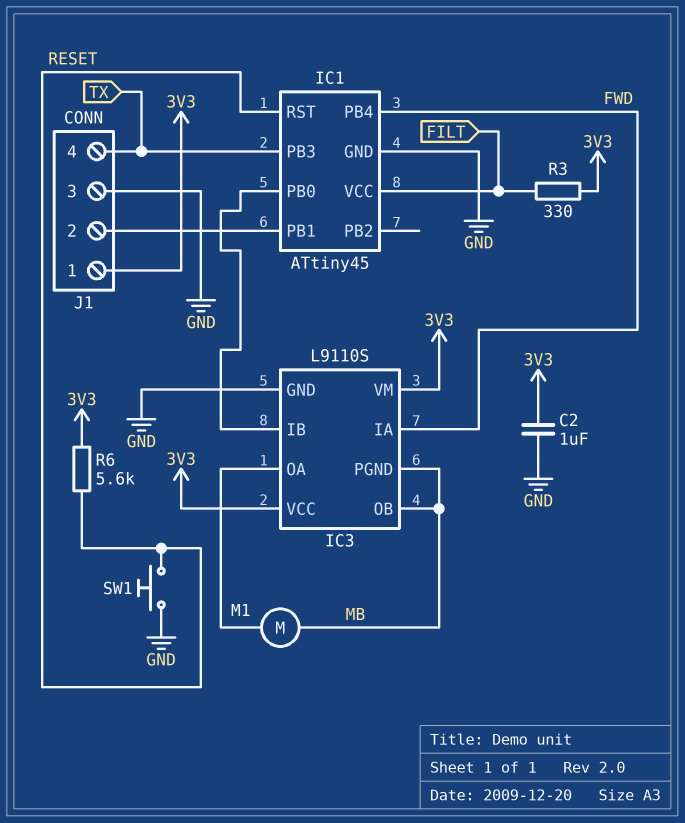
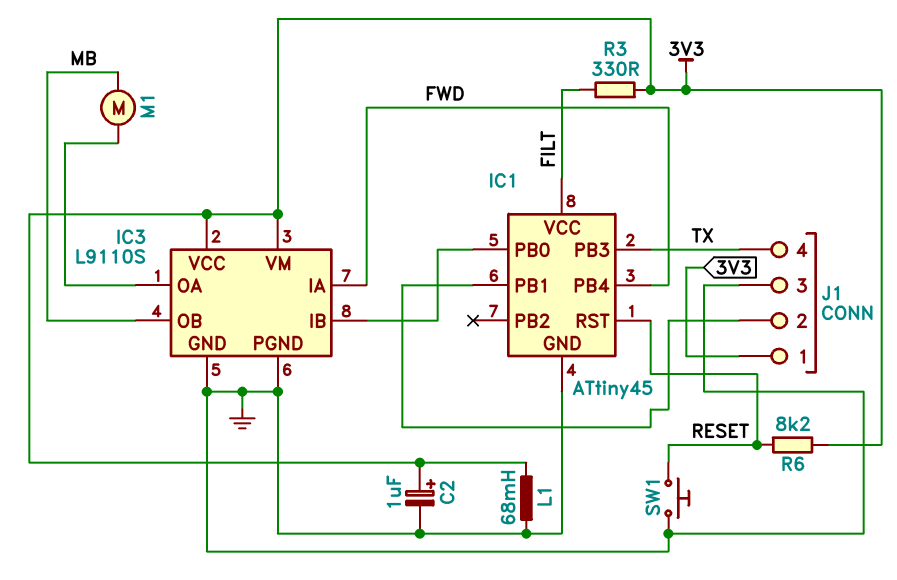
C2: 1uF (3V3, GND) -> 1uF (plus 3V3, minus GND)
IC3 pin PGND: MB -> GND
L1: none -> 68mH (3V3, GND)
R6: 5.6k (3V3, RESET) -> 8.2k (3V3, RESET)

